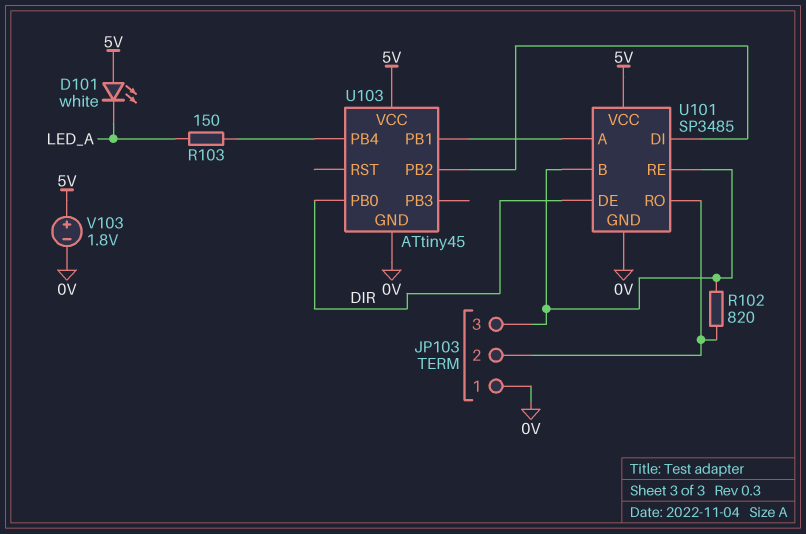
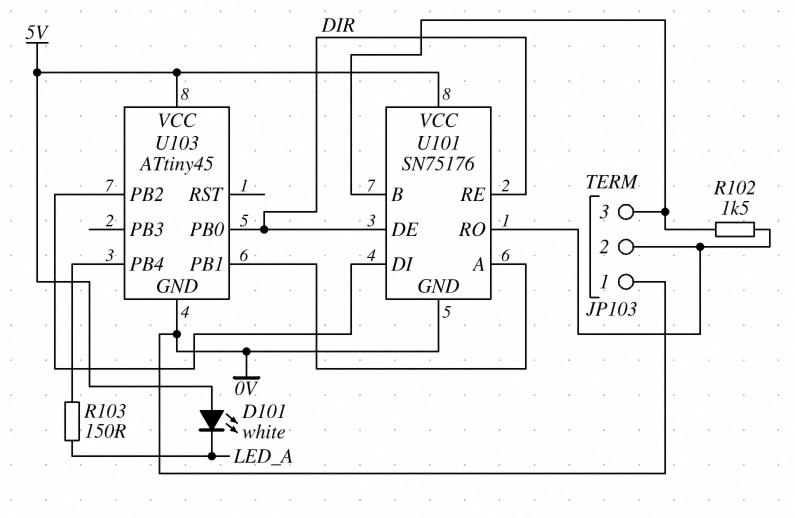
R102: 820 (JP103/2, JP103/3) -> 1.5k (JP103/2, JP103/3)
U101: SP3485 -> SN75176
U101 pin RE: JP103/3 -> DIR
V103: 1.8V (plus 5V, minus 0V) -> none

